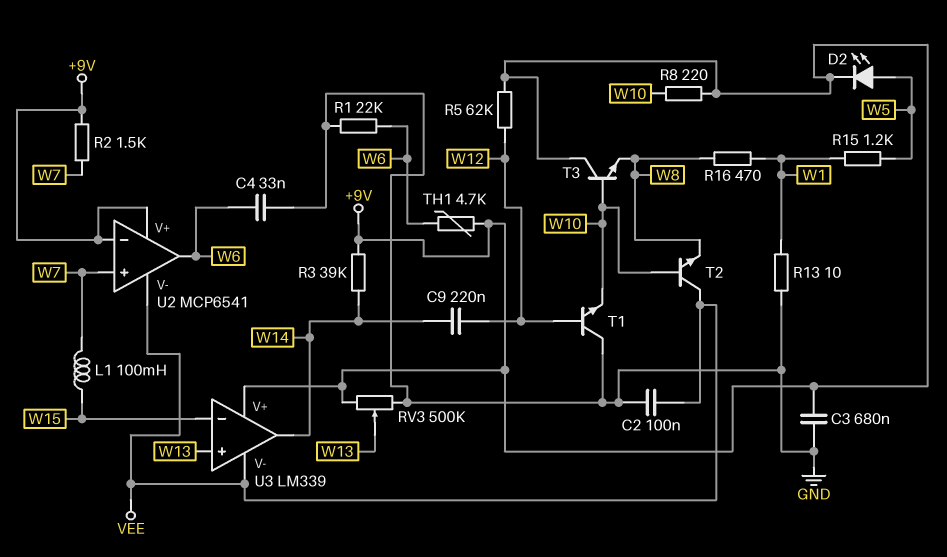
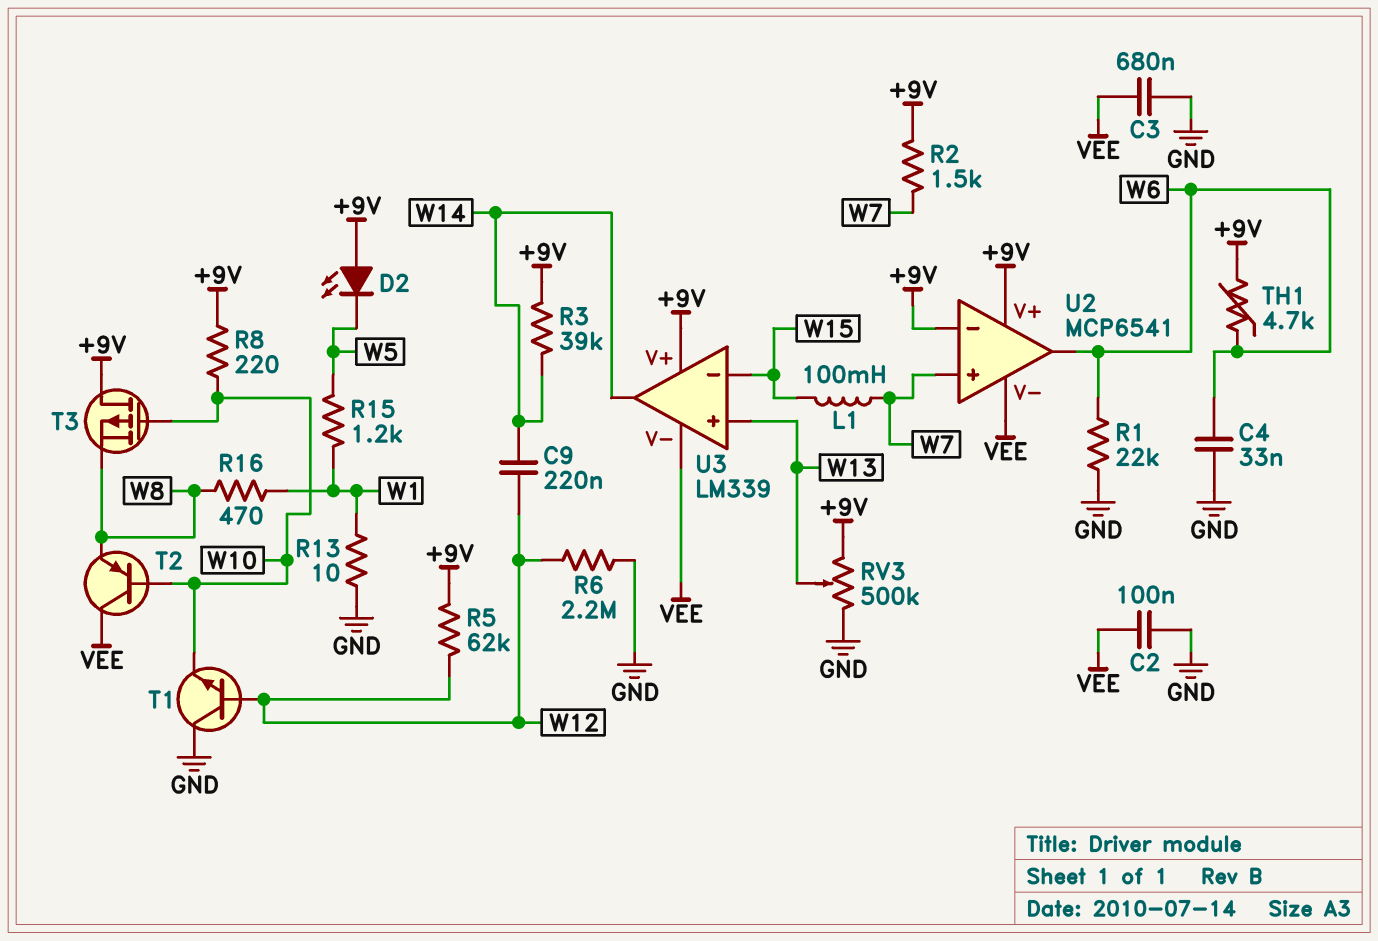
C3: 680nF (+9V, GND) -> 680nF (GND, VEE)
D2: LED (A W5, K +9V) -> LED (A +9V, K W5)
R6: none -> 2.2M (GND, W12)
T2: NPN (B W10, C VEE, E W8) -> PNP (B W10, C VEE, E W8)
T3: NPN (B W10, C +9V, E W8) -> PMOS (G W10, D +9V, S W8)

